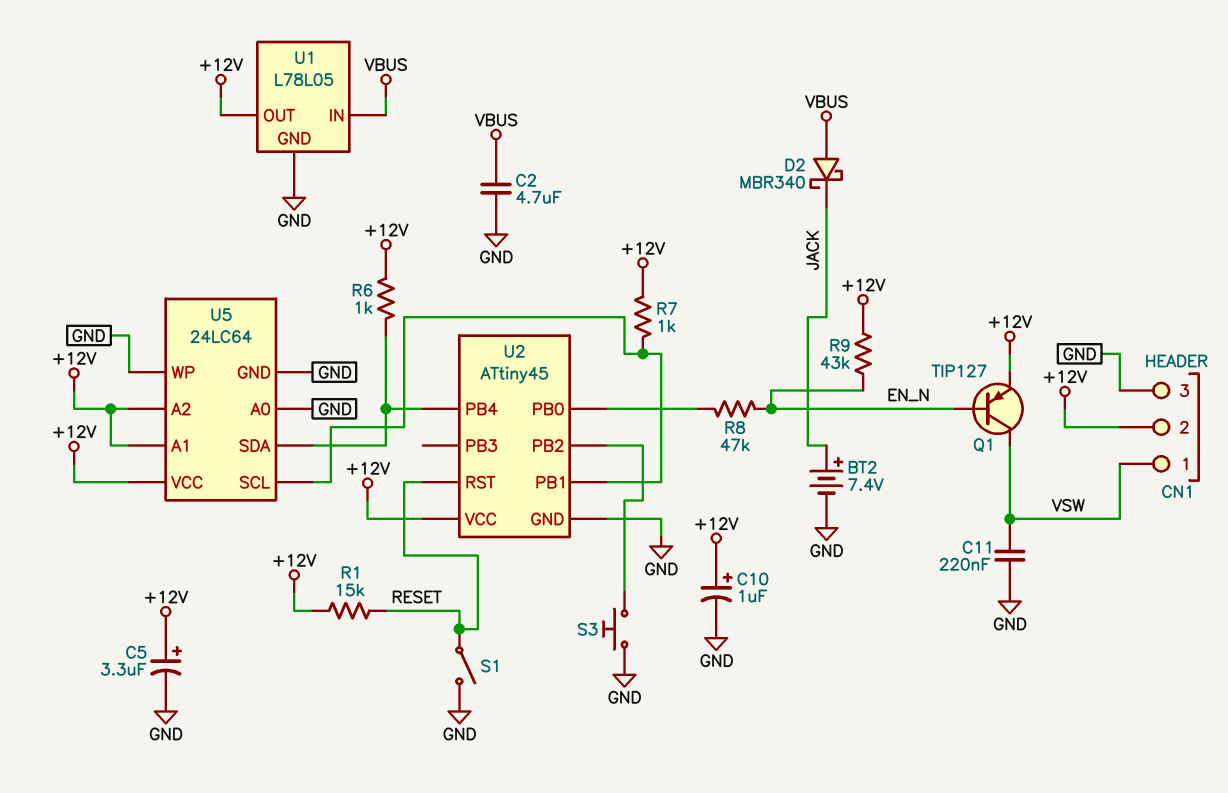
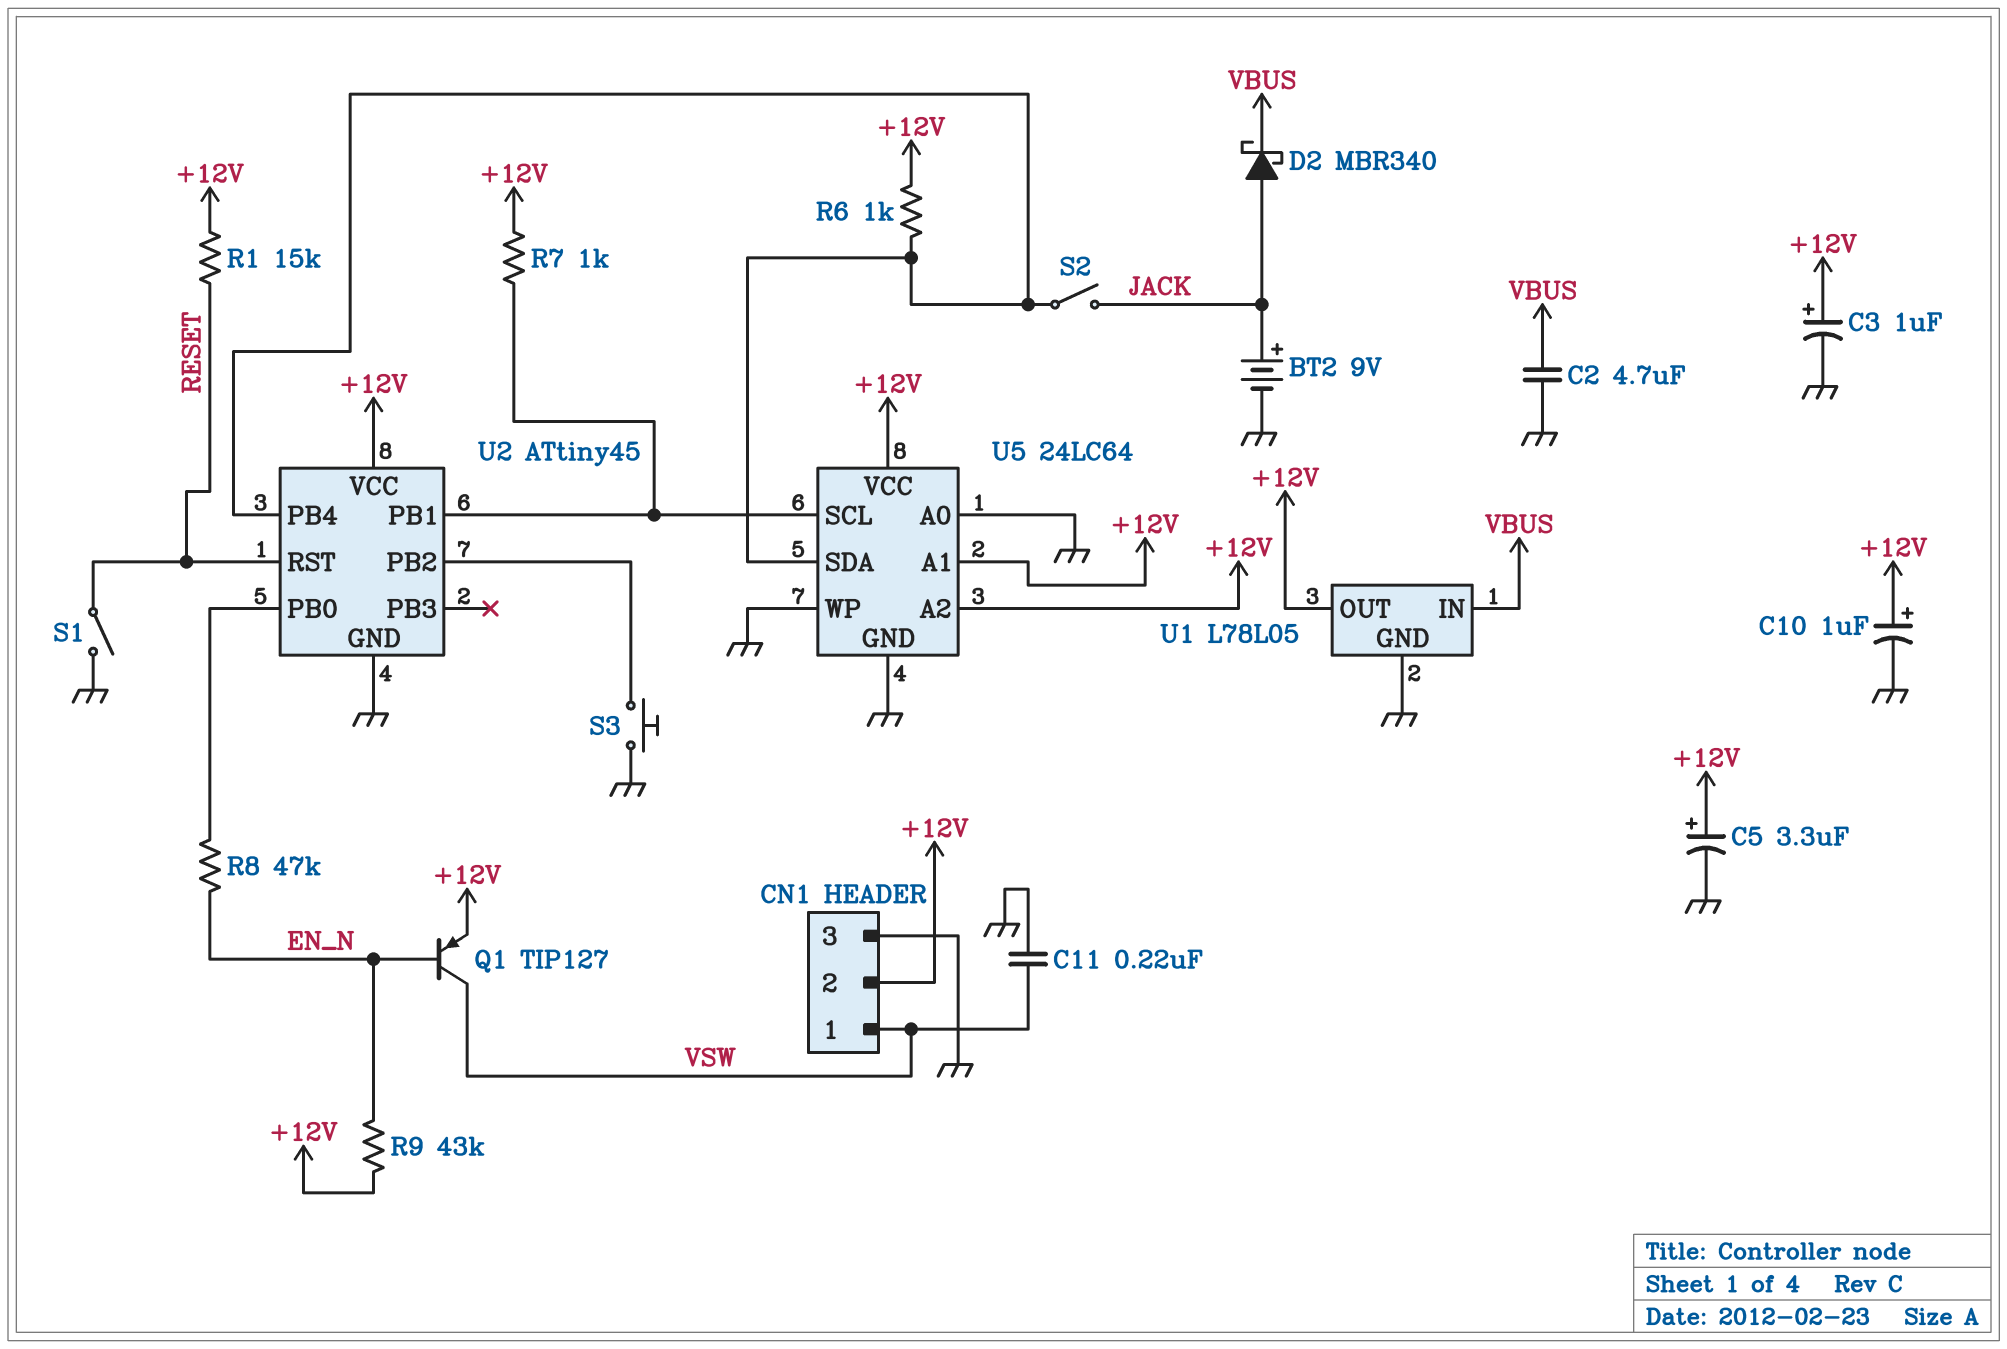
BT2: 7.4V (plus JACK, minus GND) -> 9V (plus JACK, minus GND)
C3: none -> 1uF (plus +12V, minus GND)
D2: schottky MBR340 (A VBUS, K JACK) -> schottky MBR340 (A JACK, K VBUS)
S2: none -> switch (JACK, U2/PB4)

